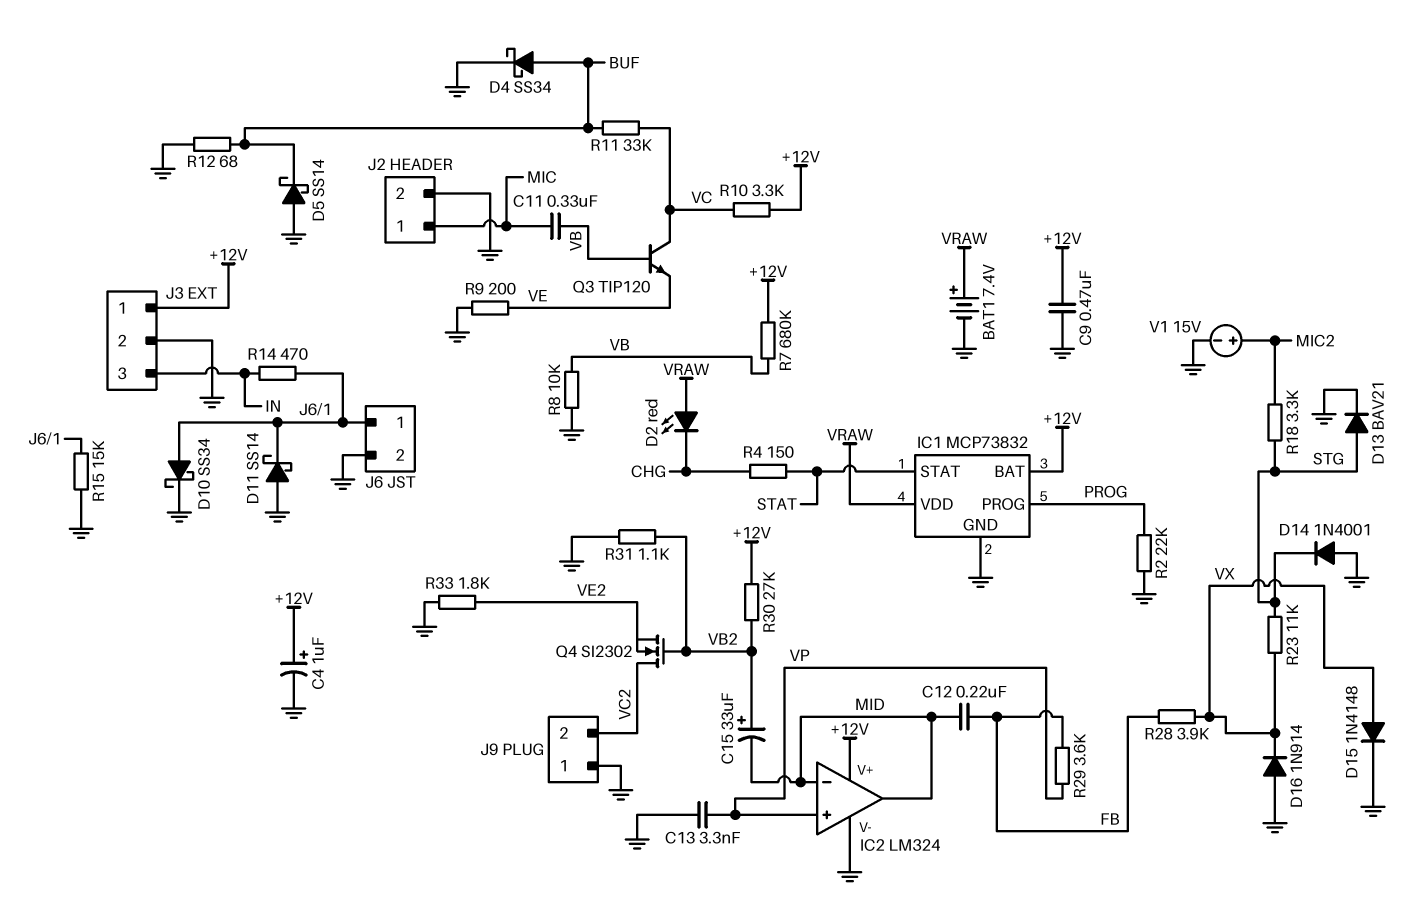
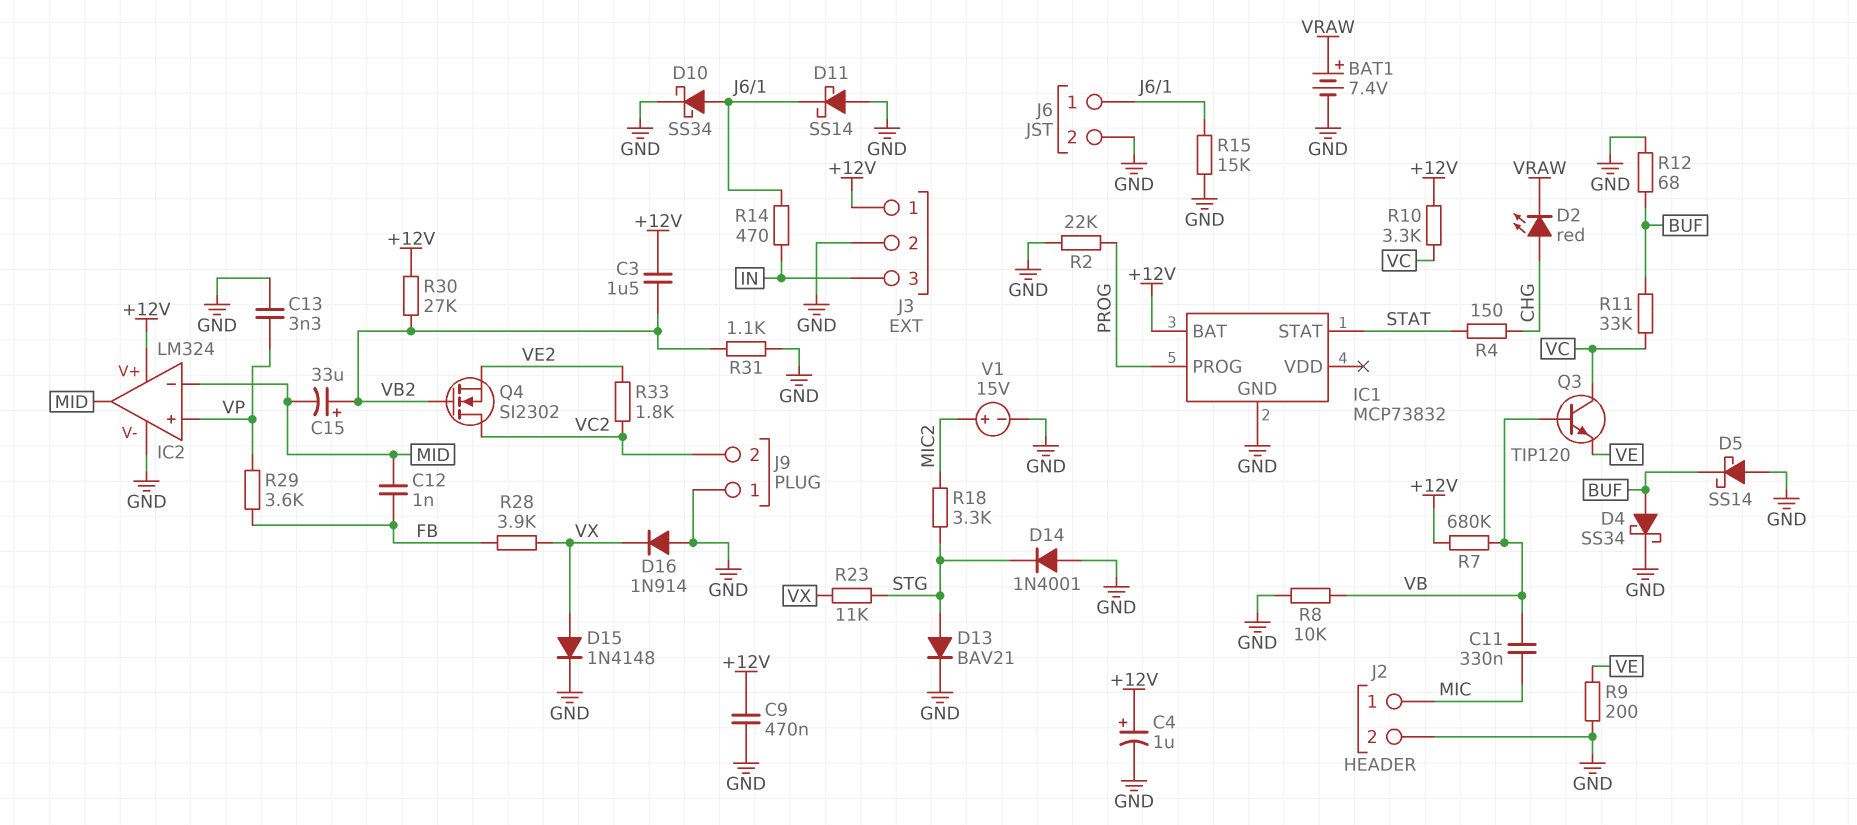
C3: none -> 1.5uF (+12V, VB2)
C12: 220nF (FB, MID) -> 1nF (FB, MID)
D2: LED red (A VRAW, K CHG) -> LED red (A CHG, K VRAW)
IC1 pin VDD: VRAW -> none
R33: 1.8k (GND, VE2) -> 1.8k (VC2, VE2)

